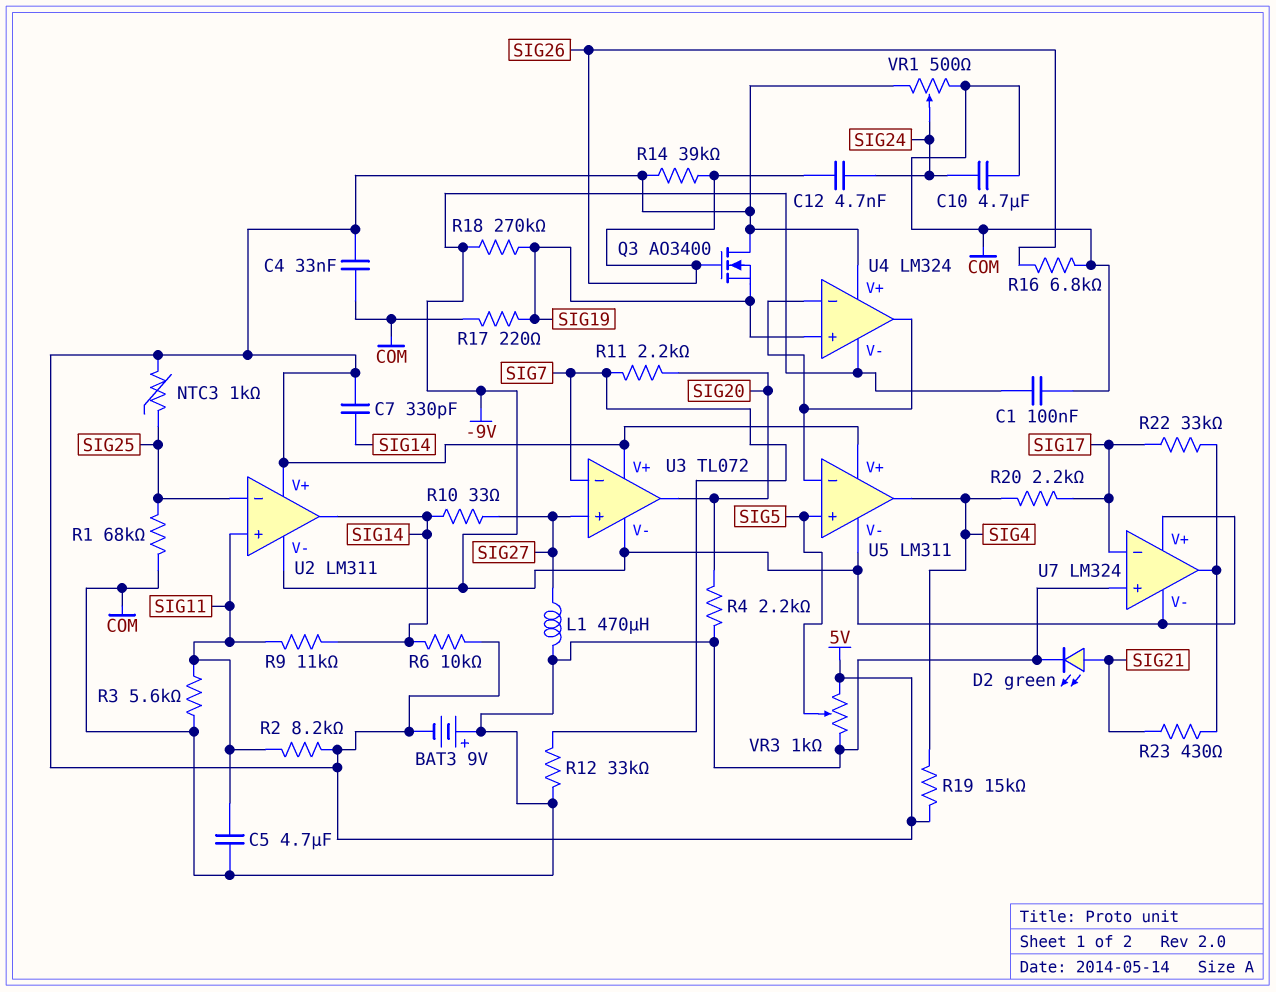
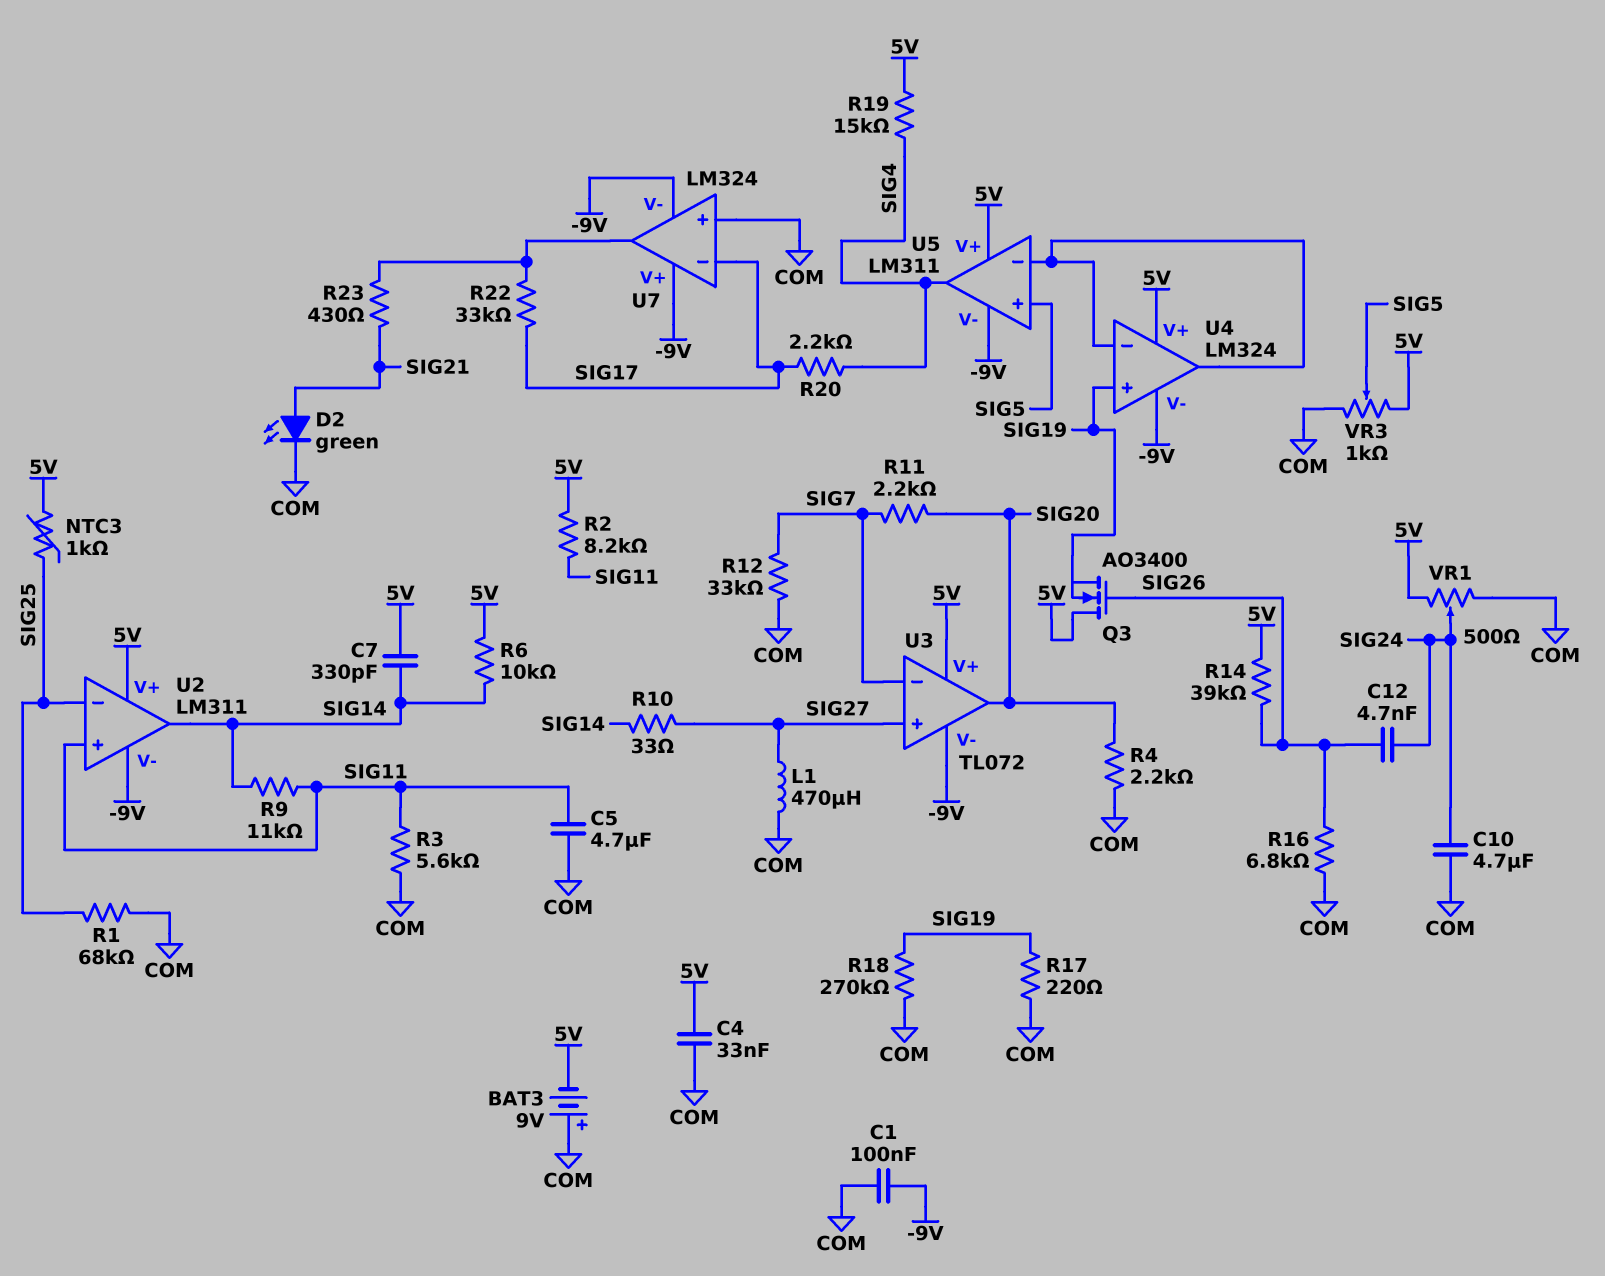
R18: 270k (-9V, SIG19) -> 270k (COM, SIG19)

